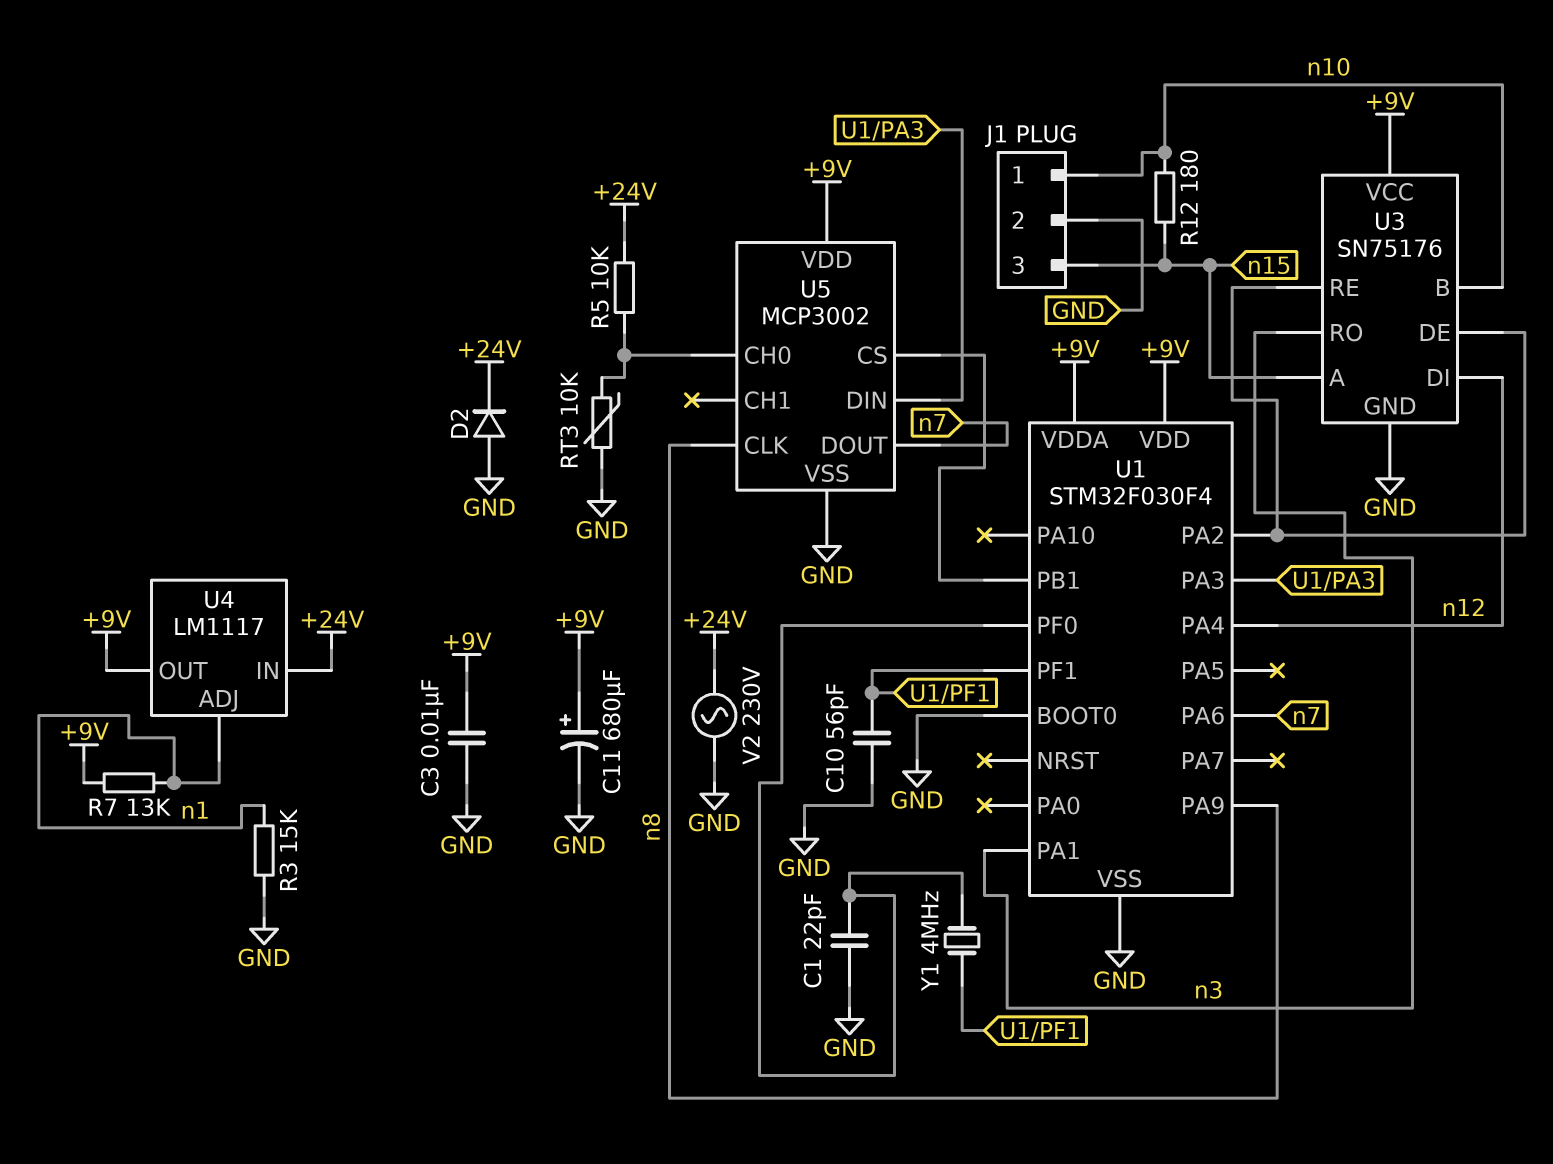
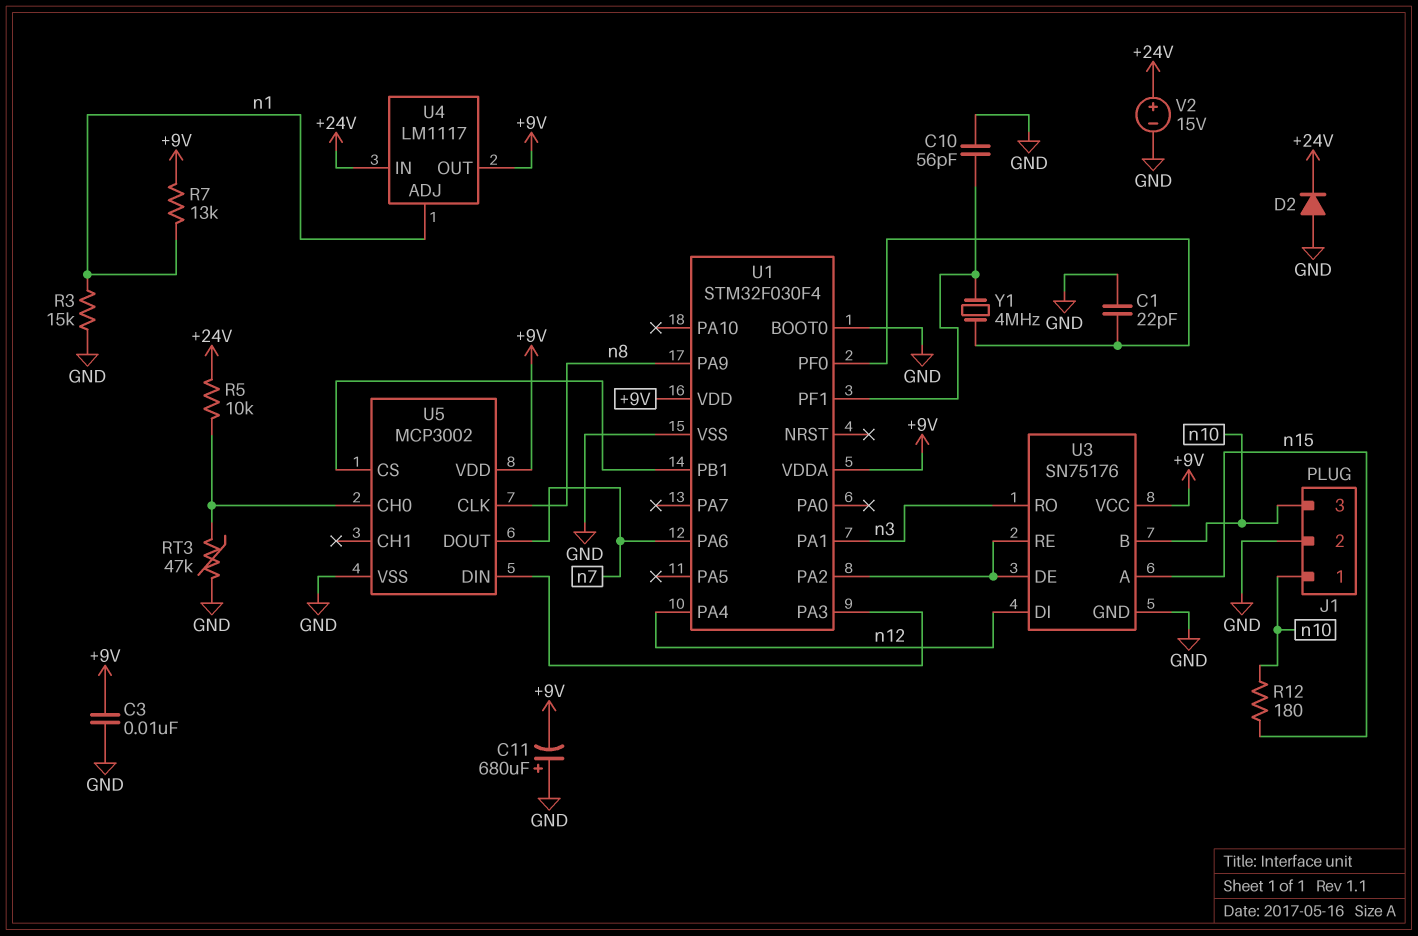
C11: 680uF (plus +9V, minus GND) -> 680uF (plus GND, minus +9V)
J1 pin 3: n15 -> n10
RT3: 10k (GND, U5/CH0) -> 47k (GND, U5/CH0)
V2: AC 230V (+24V, GND) -> 15V (plus +24V, minus GND)

